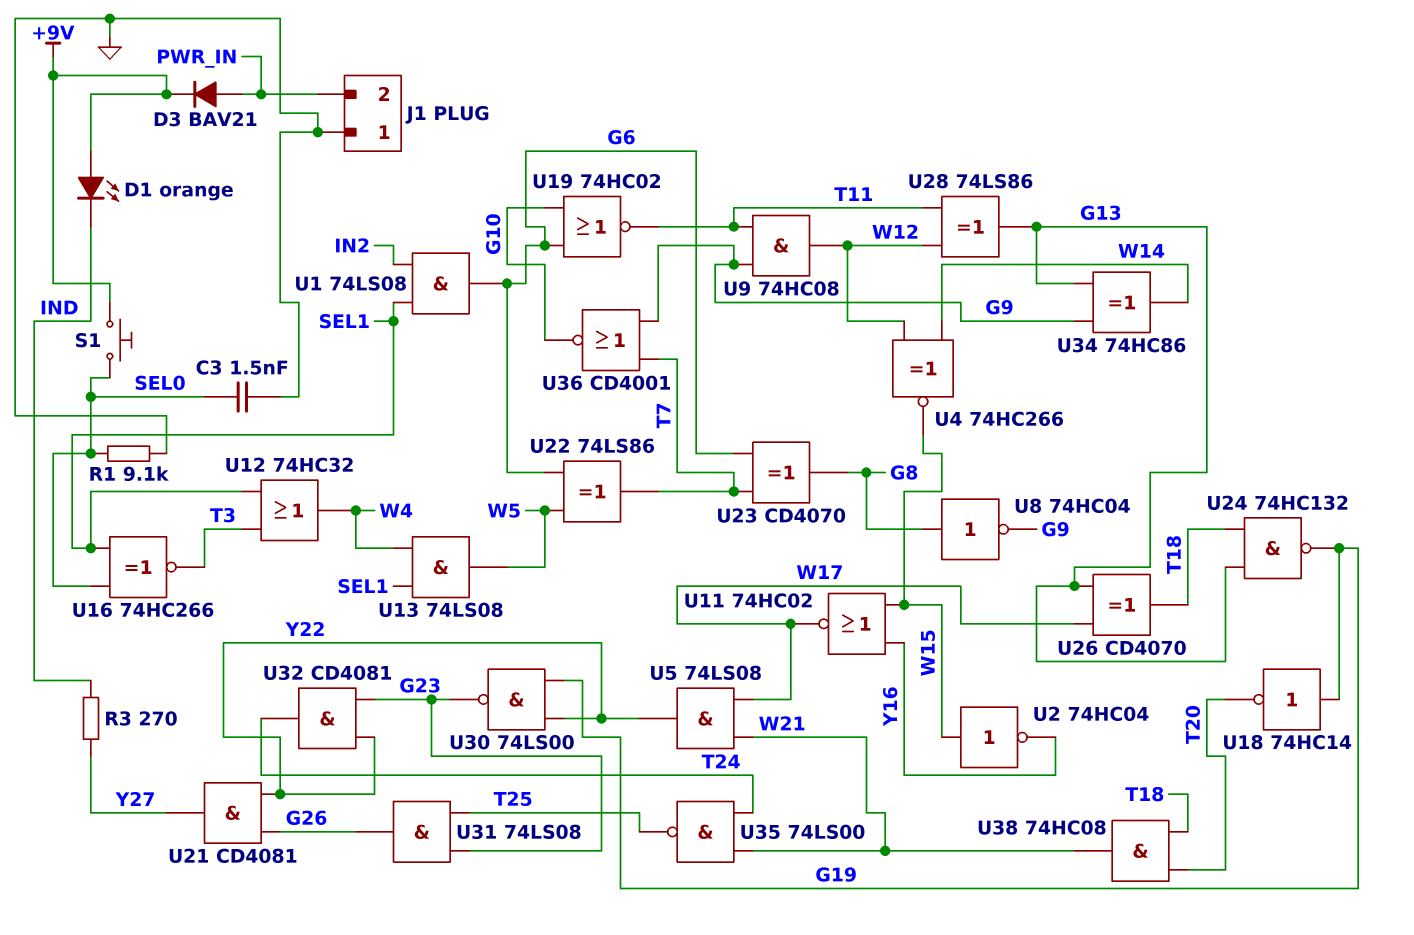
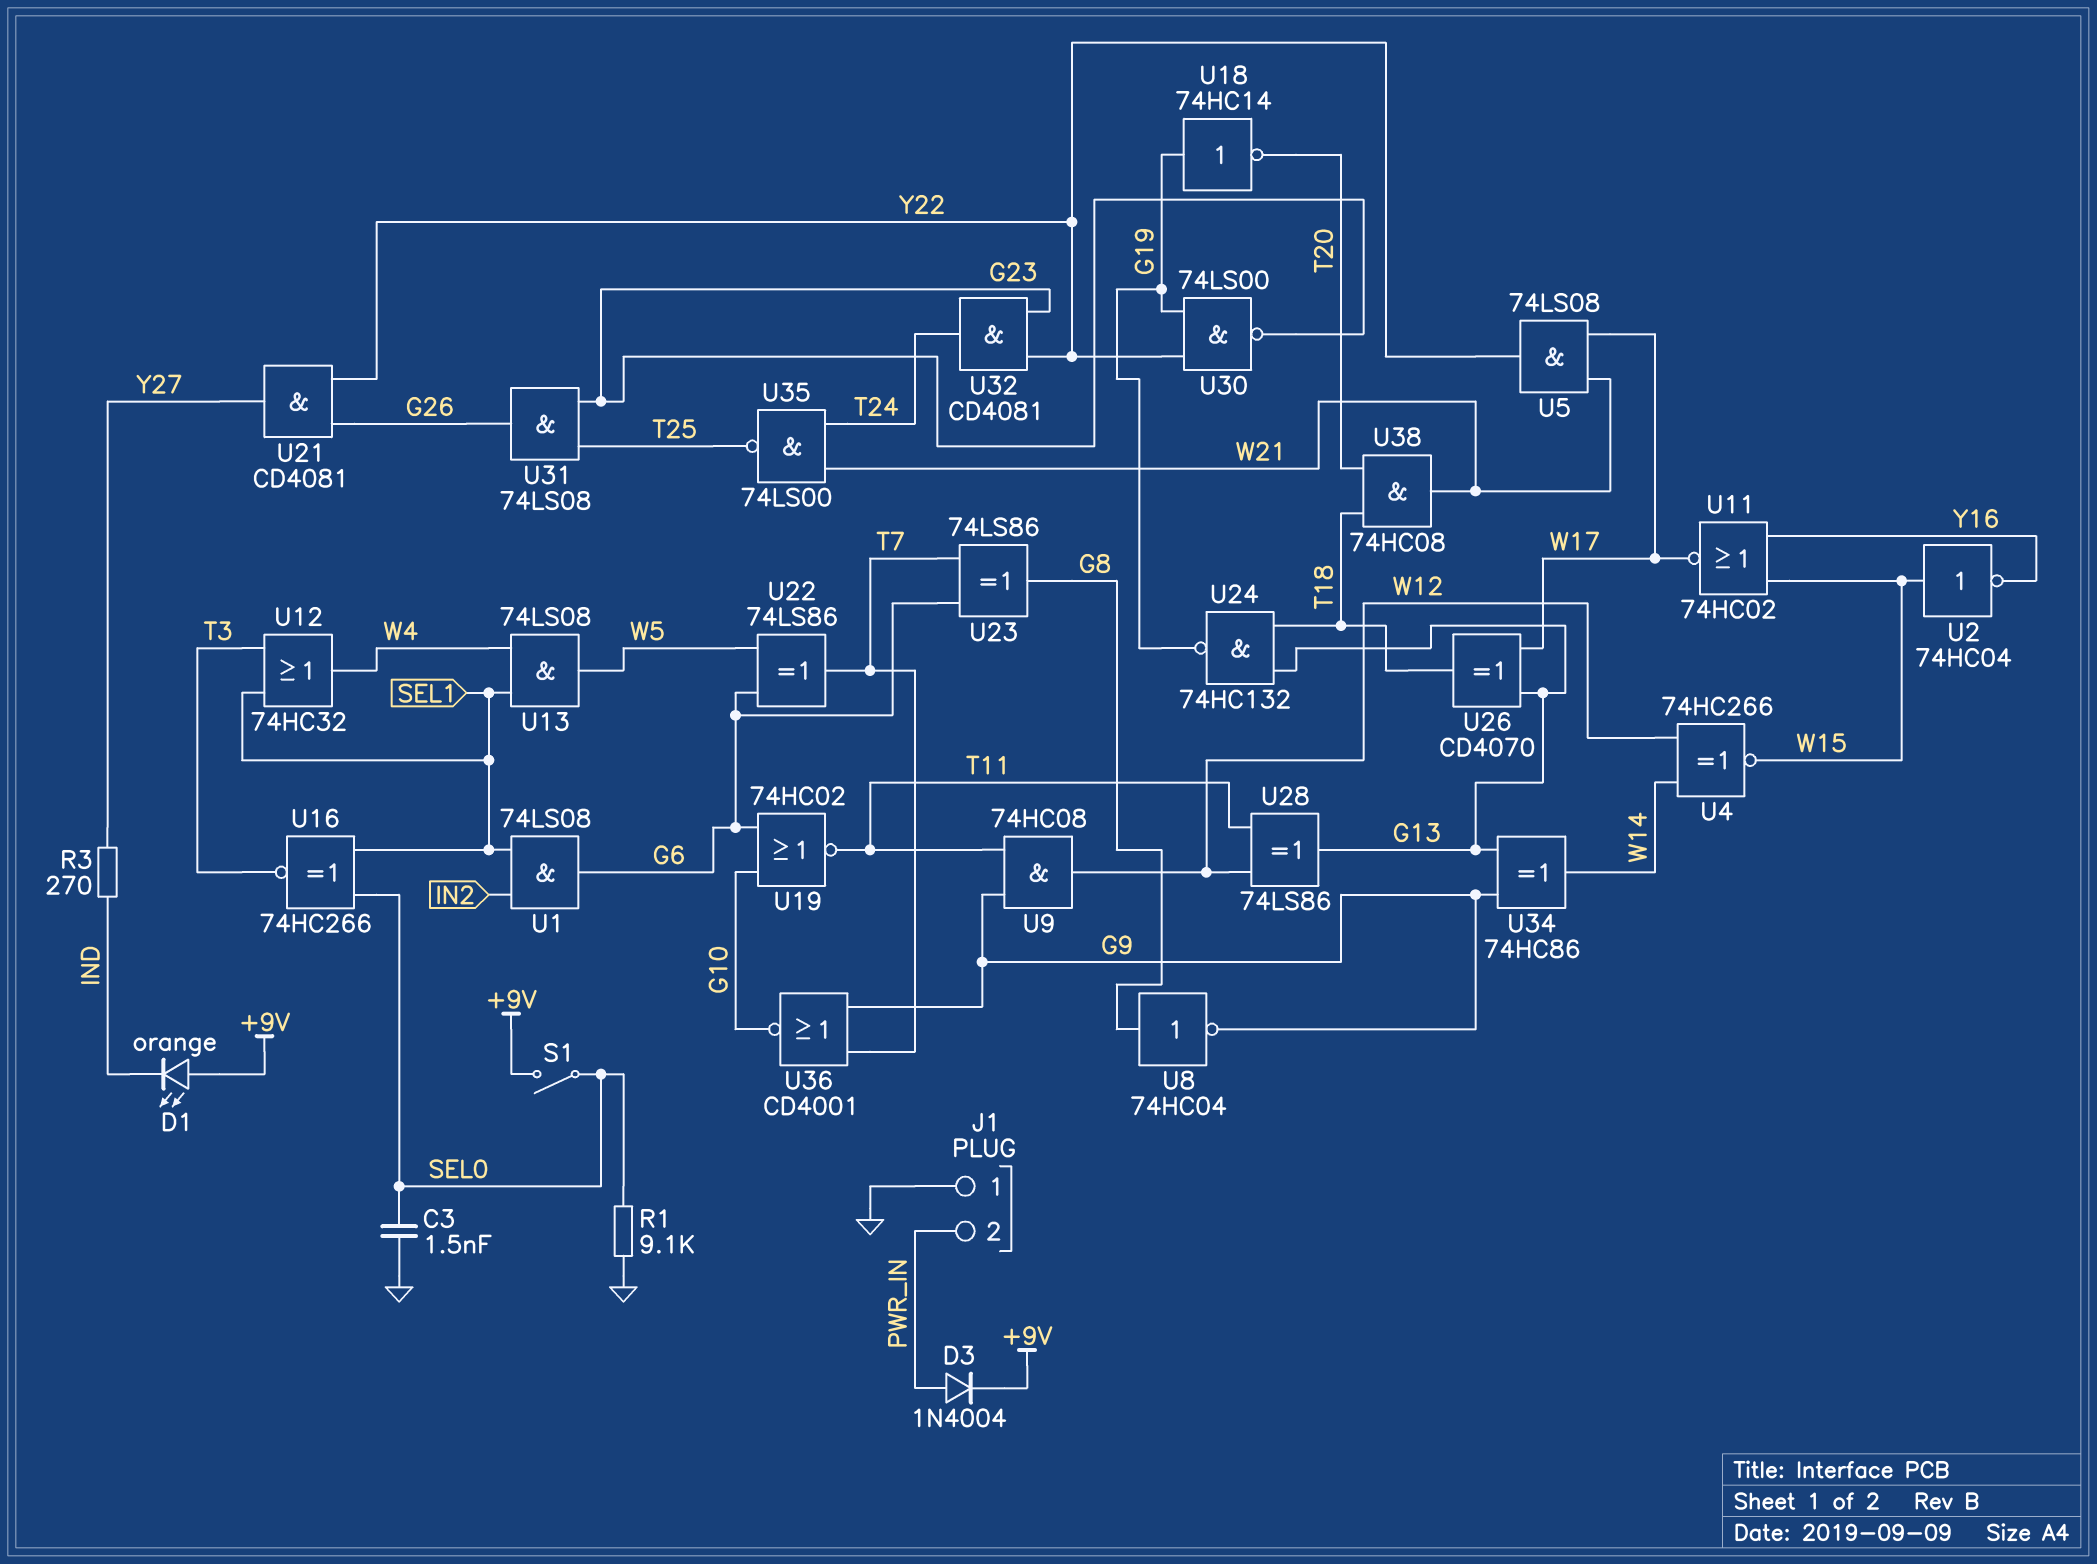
D3: diode BAV21 (A PWR_IN, K +9V) -> diode 1N4004 (A PWR_IN, K +9V)
S1: button (+9V, SEL0) -> switch (+9V, SEL0)
U23: XOR CD4070 (in G6, in T7, out G8) -> XOR 74LS86 (in G6, in T7, out G8)

